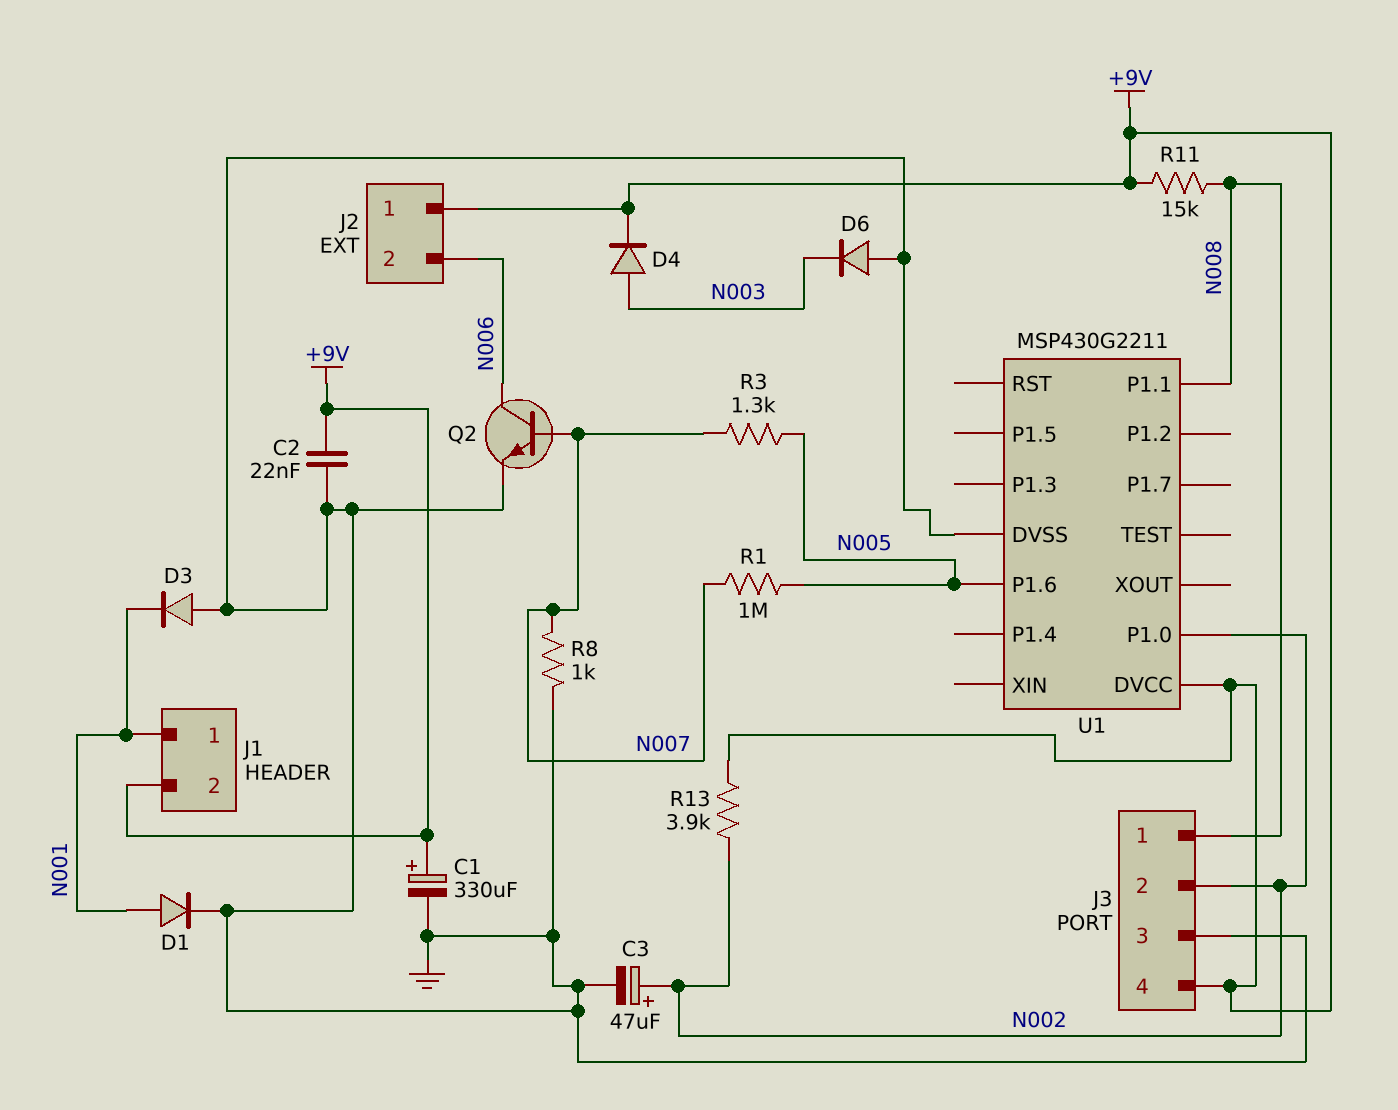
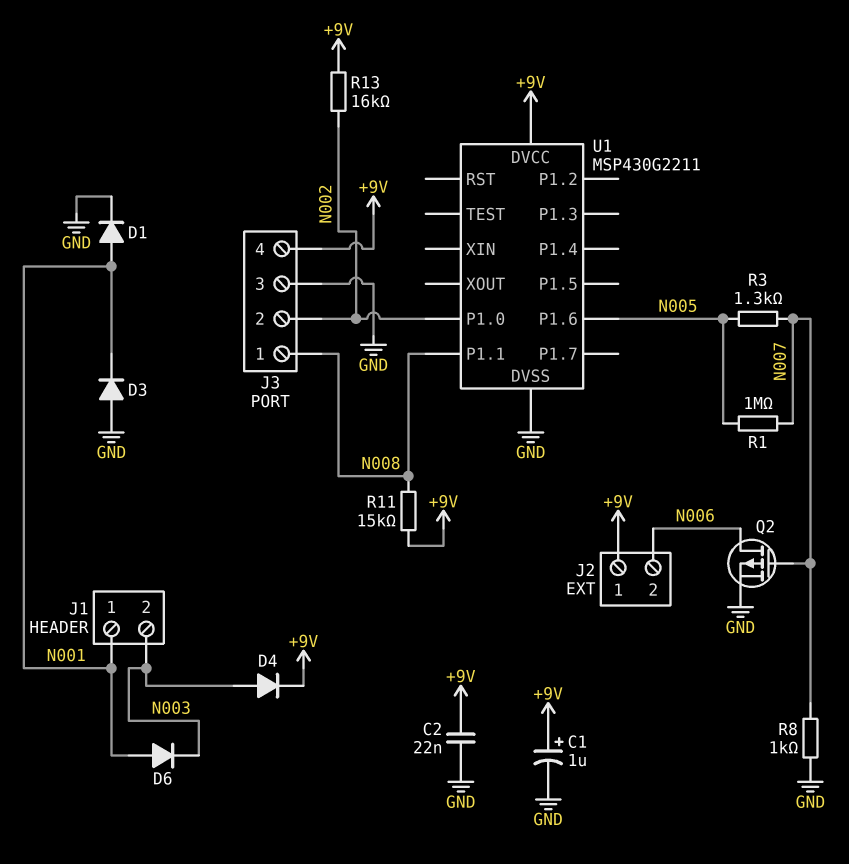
C1: 330uF (plus +9V, minus GND) -> 1uF (plus +9V, minus GND)
C3: 47uF (plus N002, minus GND) -> none
D6: diode (A GND, K N003) -> diode (A N001, K N003)
J1 pin 2: +9V -> N003
Q2: NPN (B N007, C N006, E GND) -> PMOS (G N007, D N006, S GND)
R13: 3.9k (+9V, N002) -> 16k (+9V, N002)

